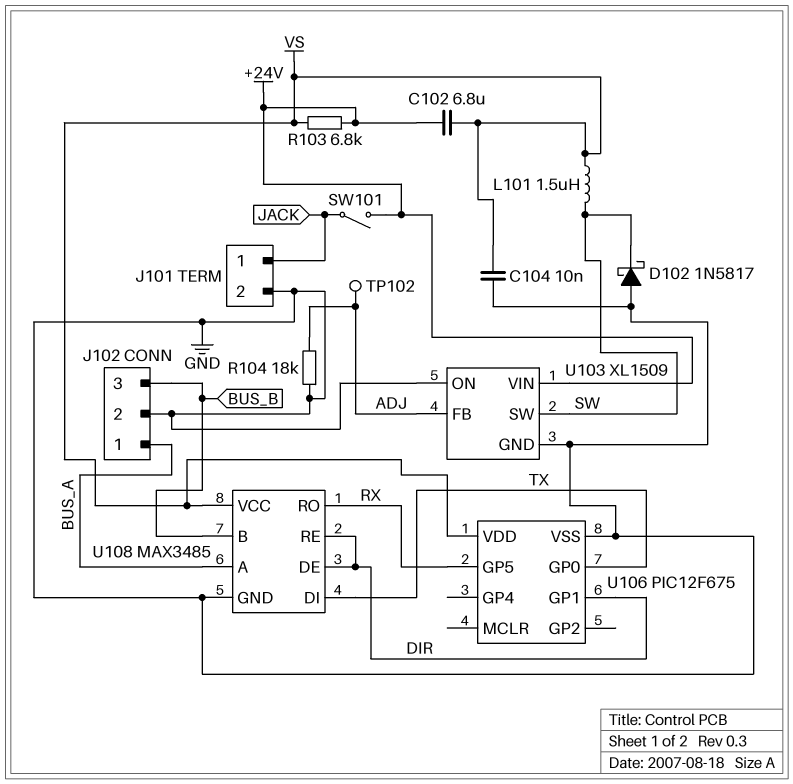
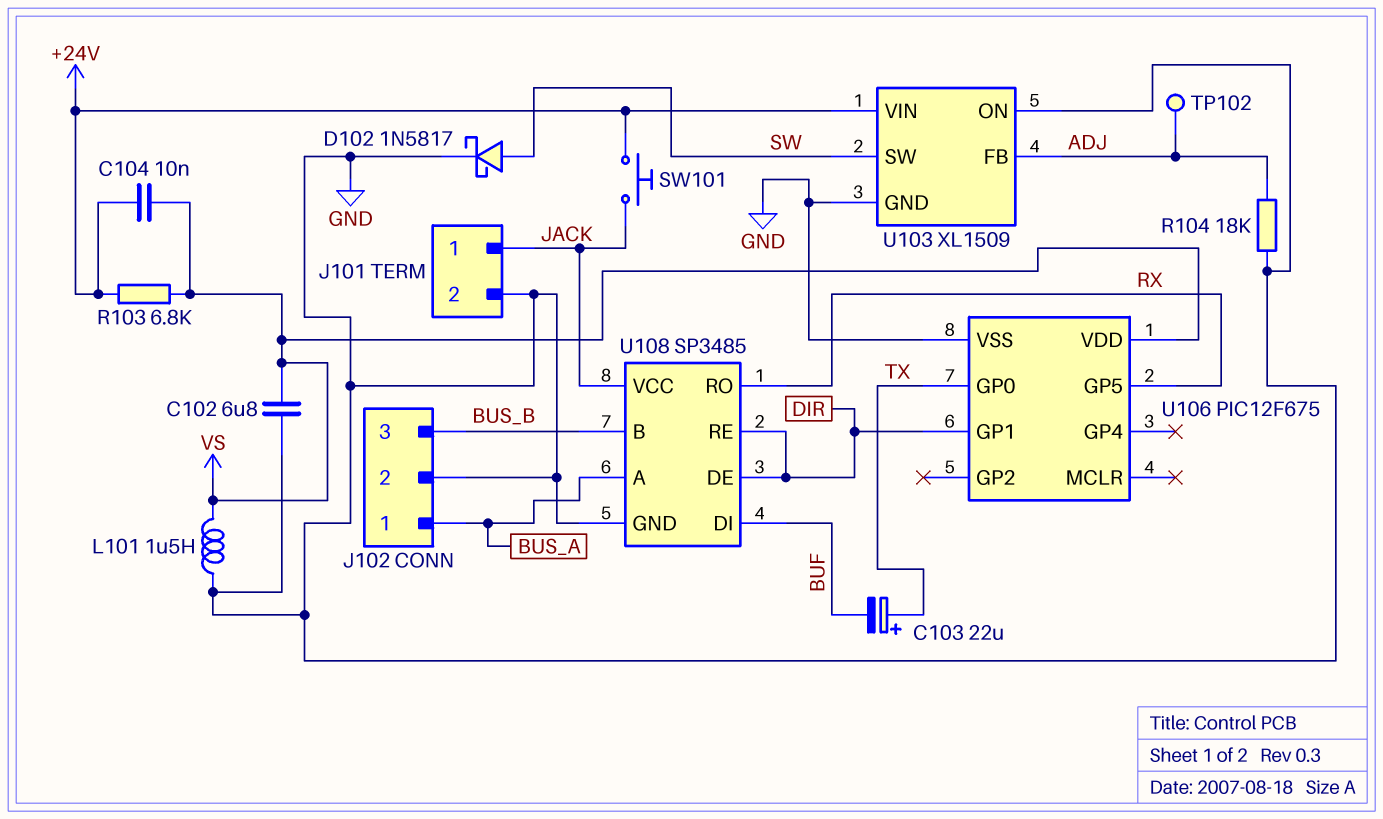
C102: 6.8uF (+24V, VS) -> 6.8uF (GND, VS)
C103: none -> 22uF (plus TX, minus BUF)
C104: 10nF (GND, VS) -> 10nF (+24V, VS)
D102: schottky 1N5817 (A GND, K SW) -> schottky 1N5817 (A SW, K GND)
L101: 1.5uH (SW, VS) -> 1.5uH (GND, VS)
SW101: switch (+24V, JACK) -> button (+24V, JACK)
U108: MAX3485 -> SP3485
U108 pin DI: TX -> BUF
U108 pin VCC: VS -> JACK

